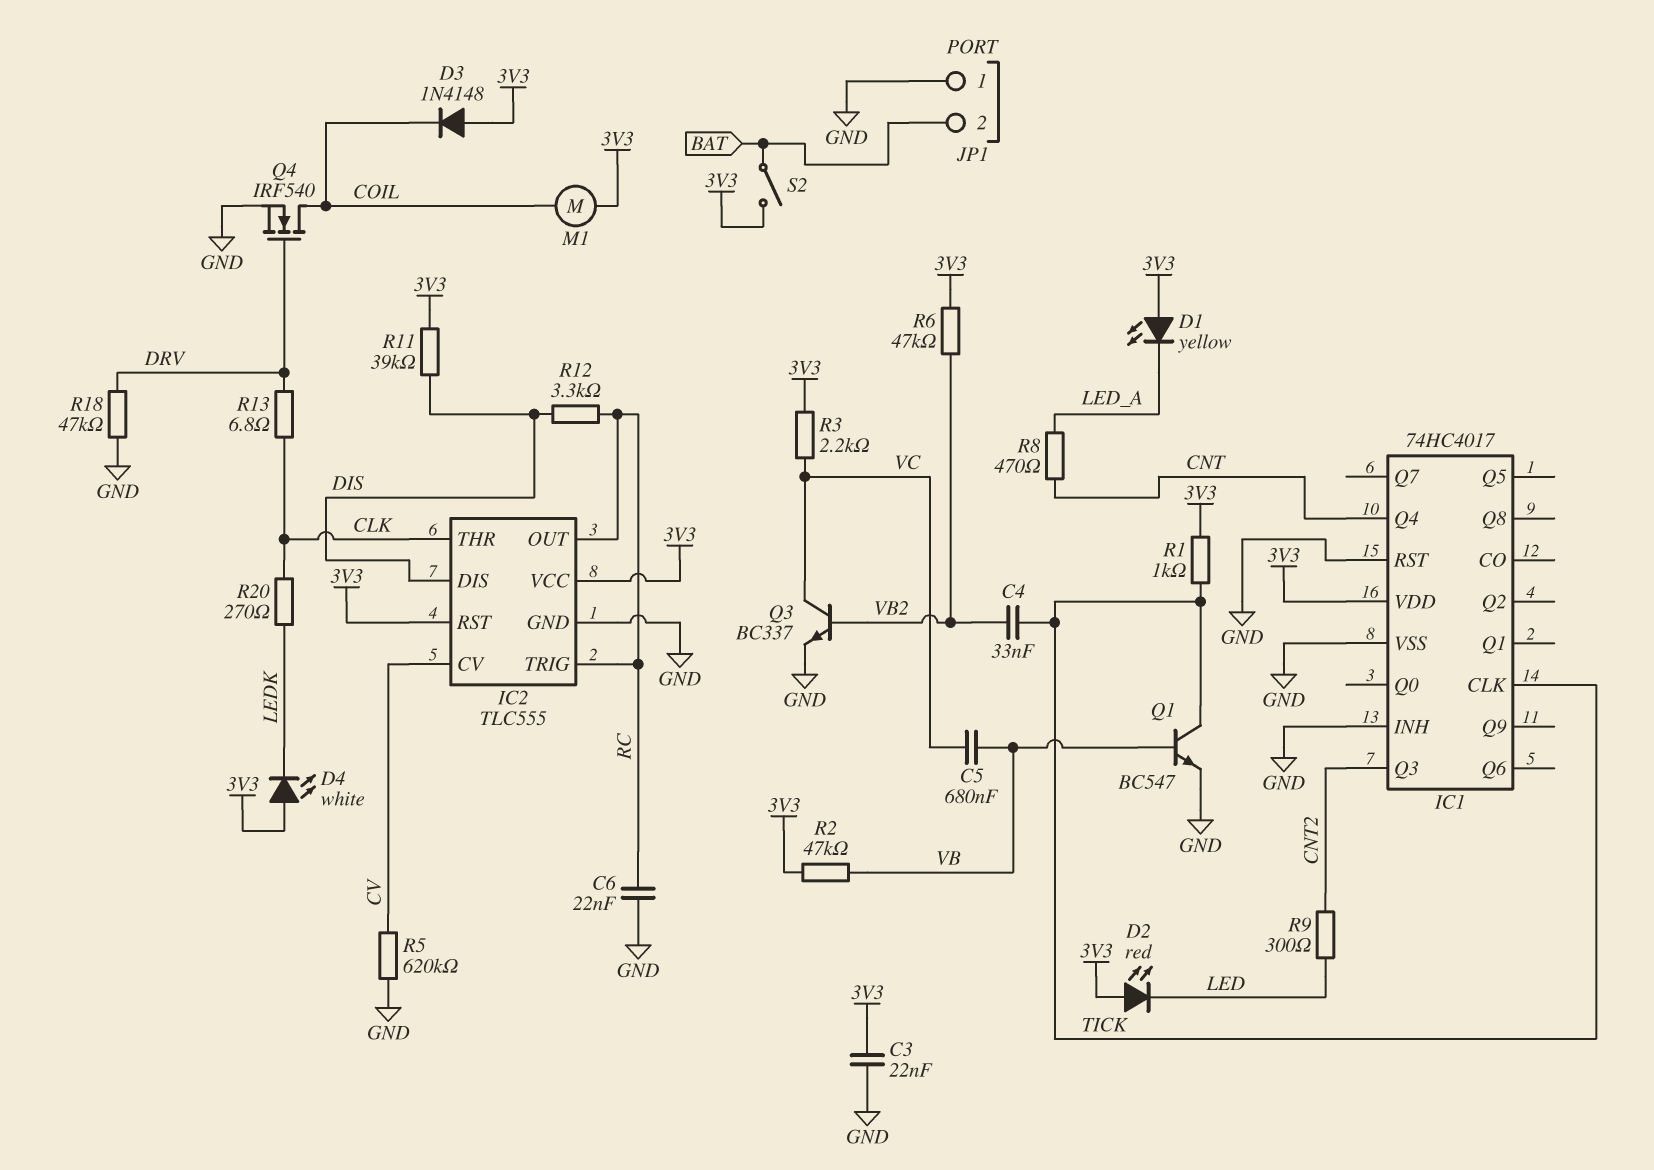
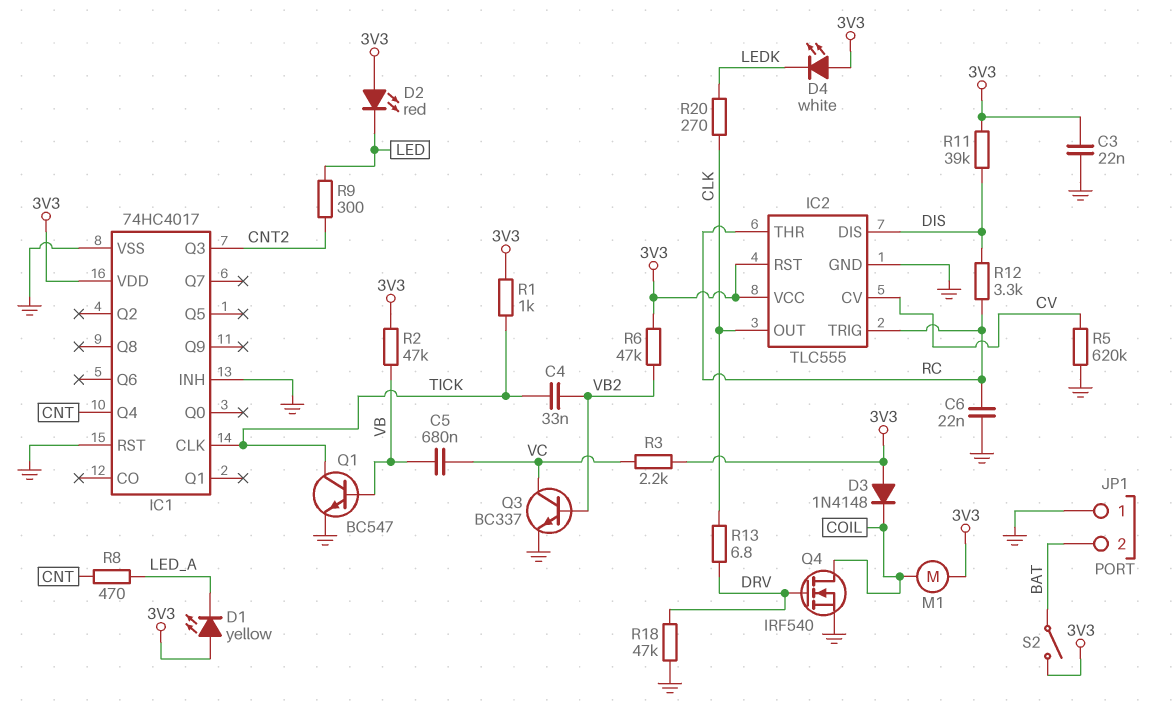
IC2 pin OUT: RC -> CLK
IC2 pin THR: CLK -> RC

